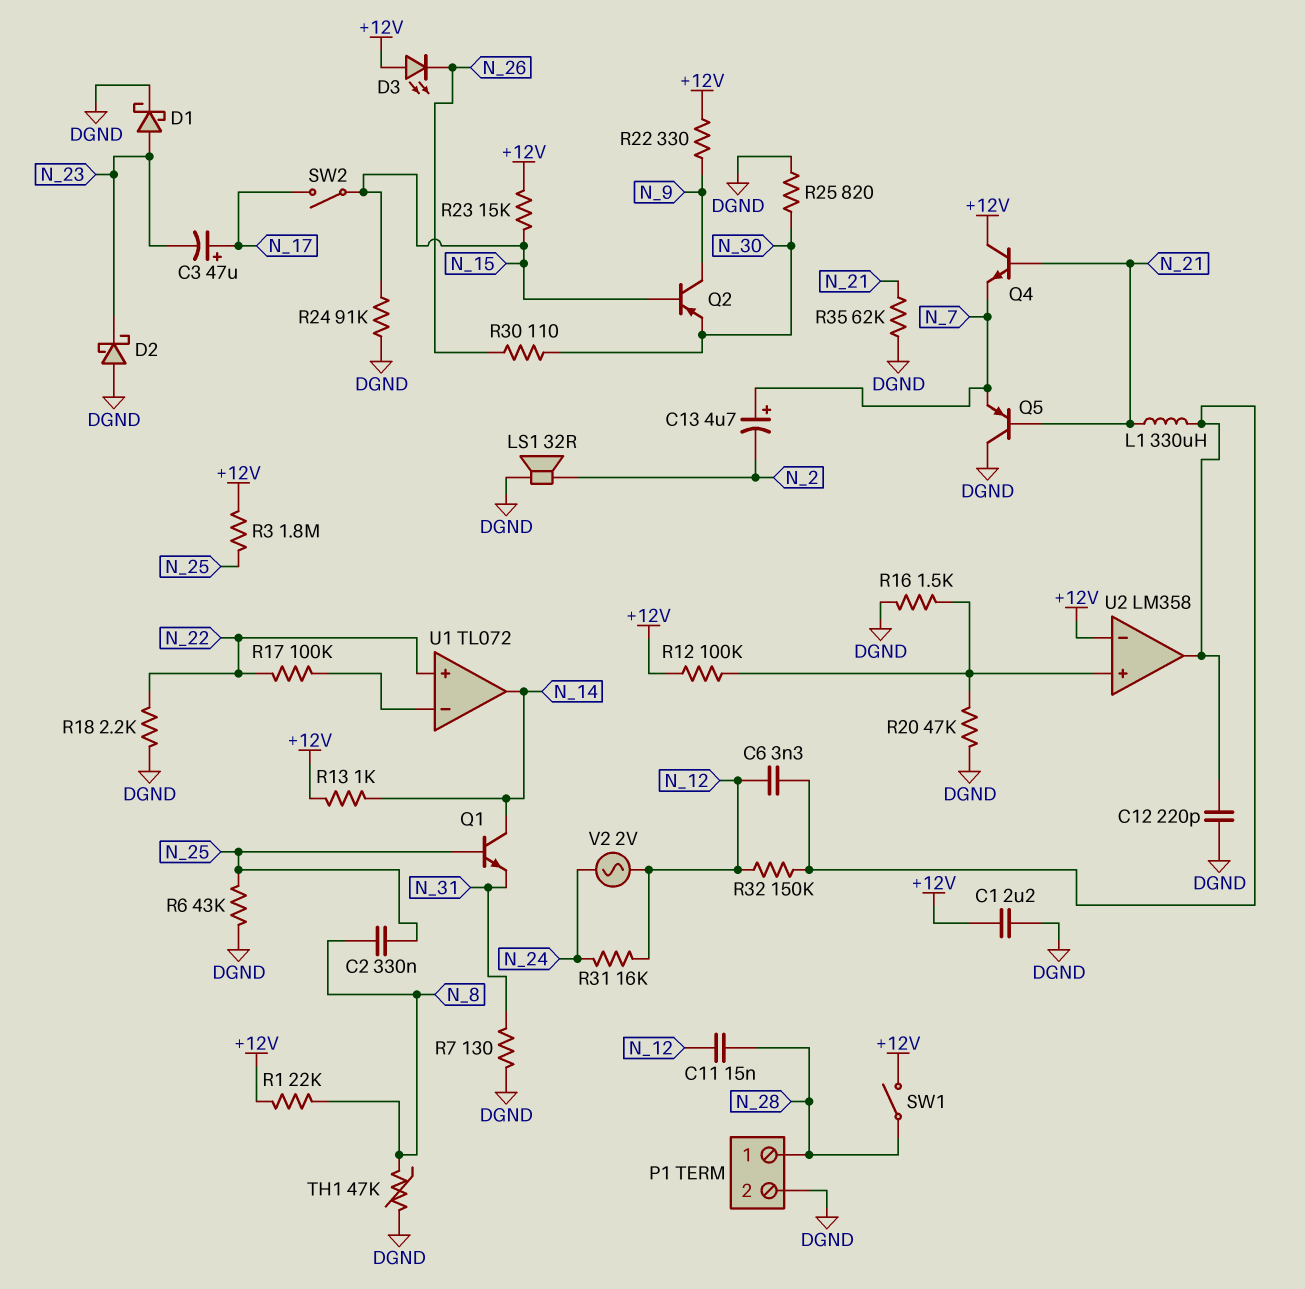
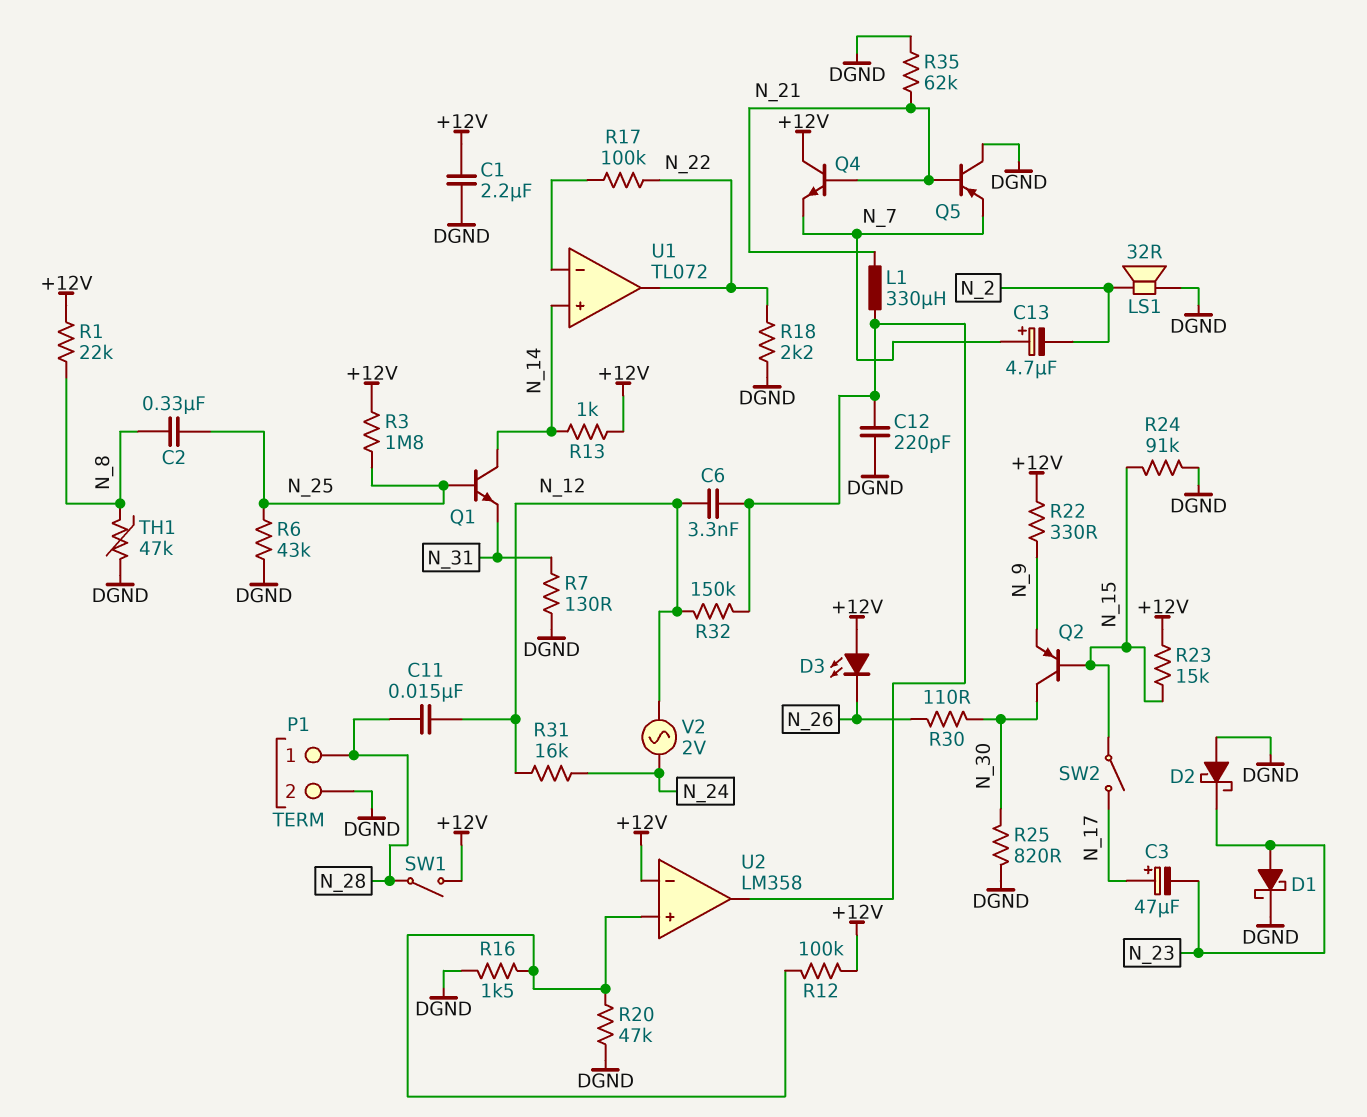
Q2: PNP (B N_15, C N_9, E N_30) -> PNP (B N_15, C N_30, E N_9)
U1 pin in+: N_22 -> N_14
U1 pin out: N_14 -> N_22

